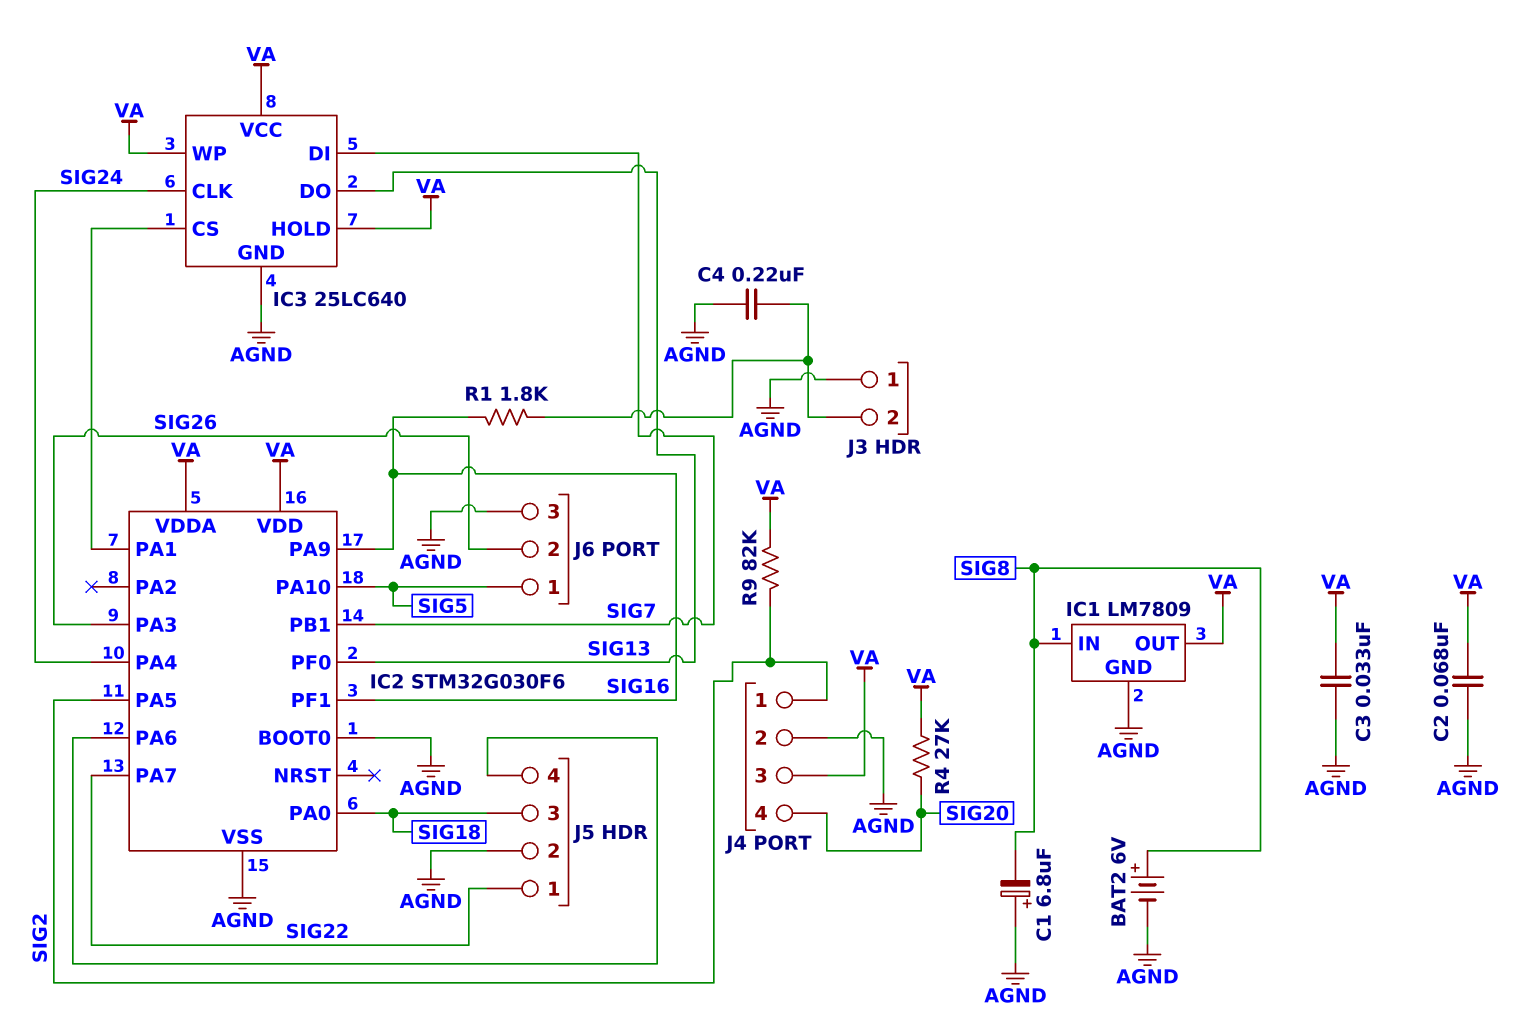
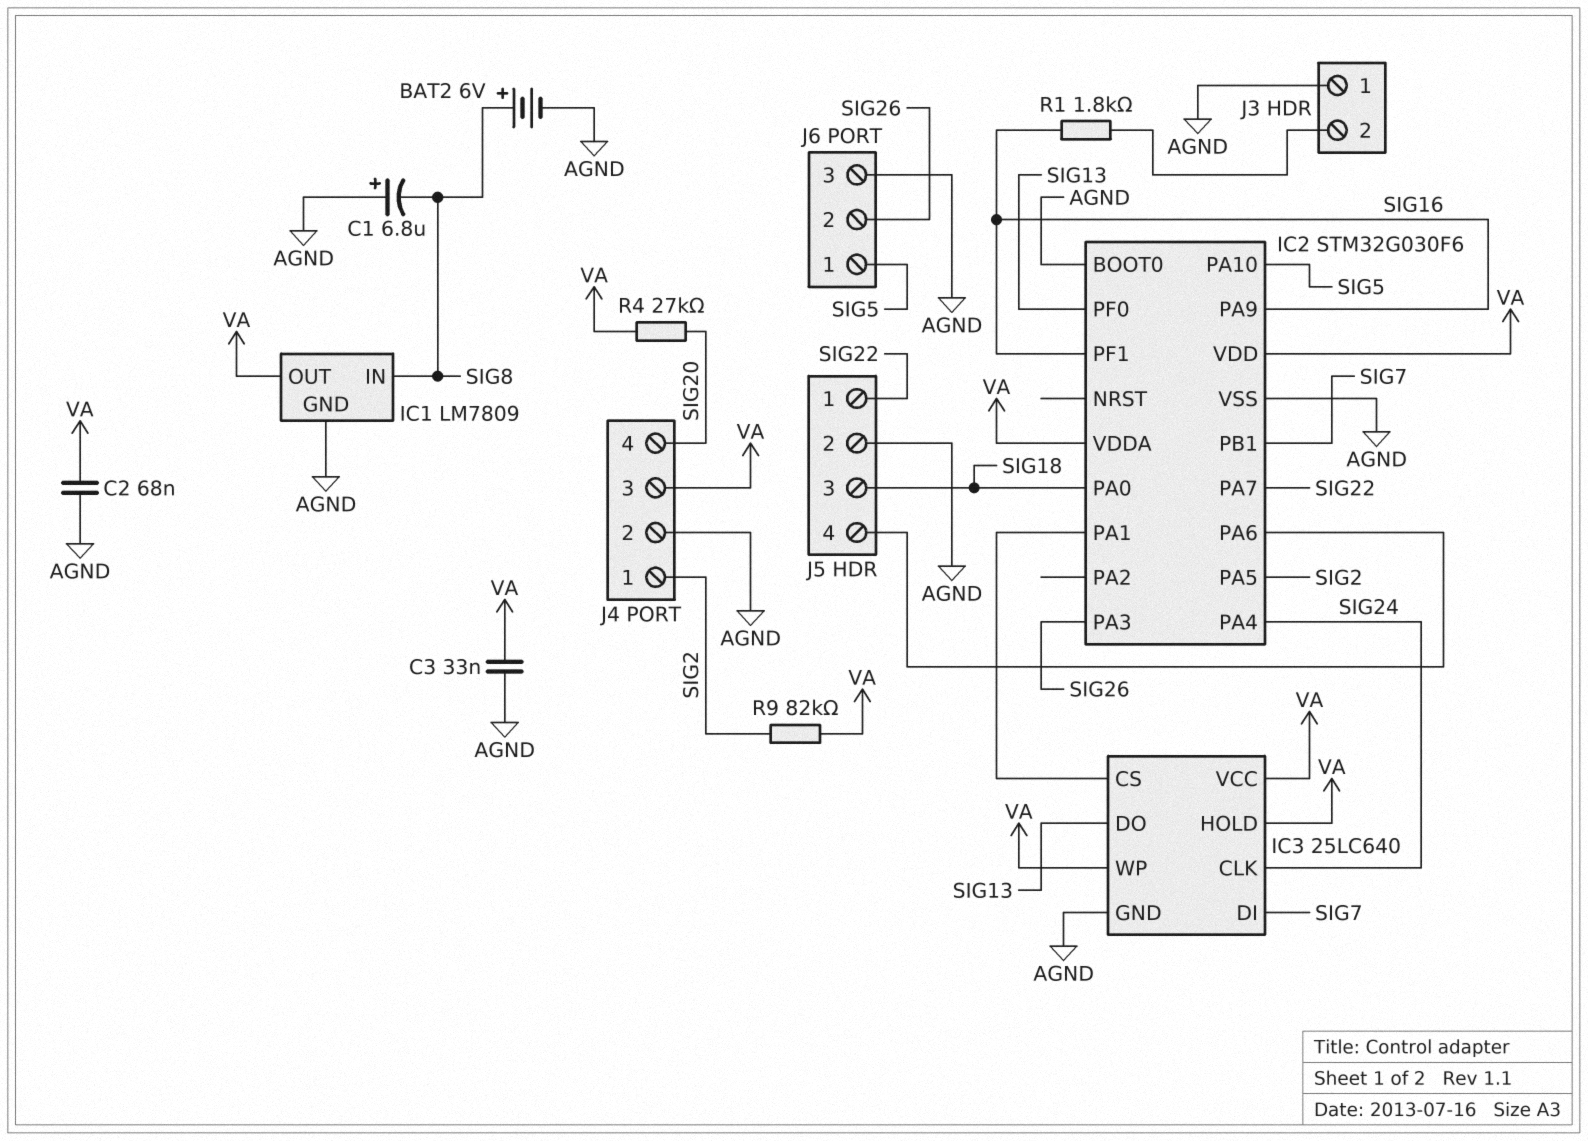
C4: 220nF (AGND, J3/2) -> none

